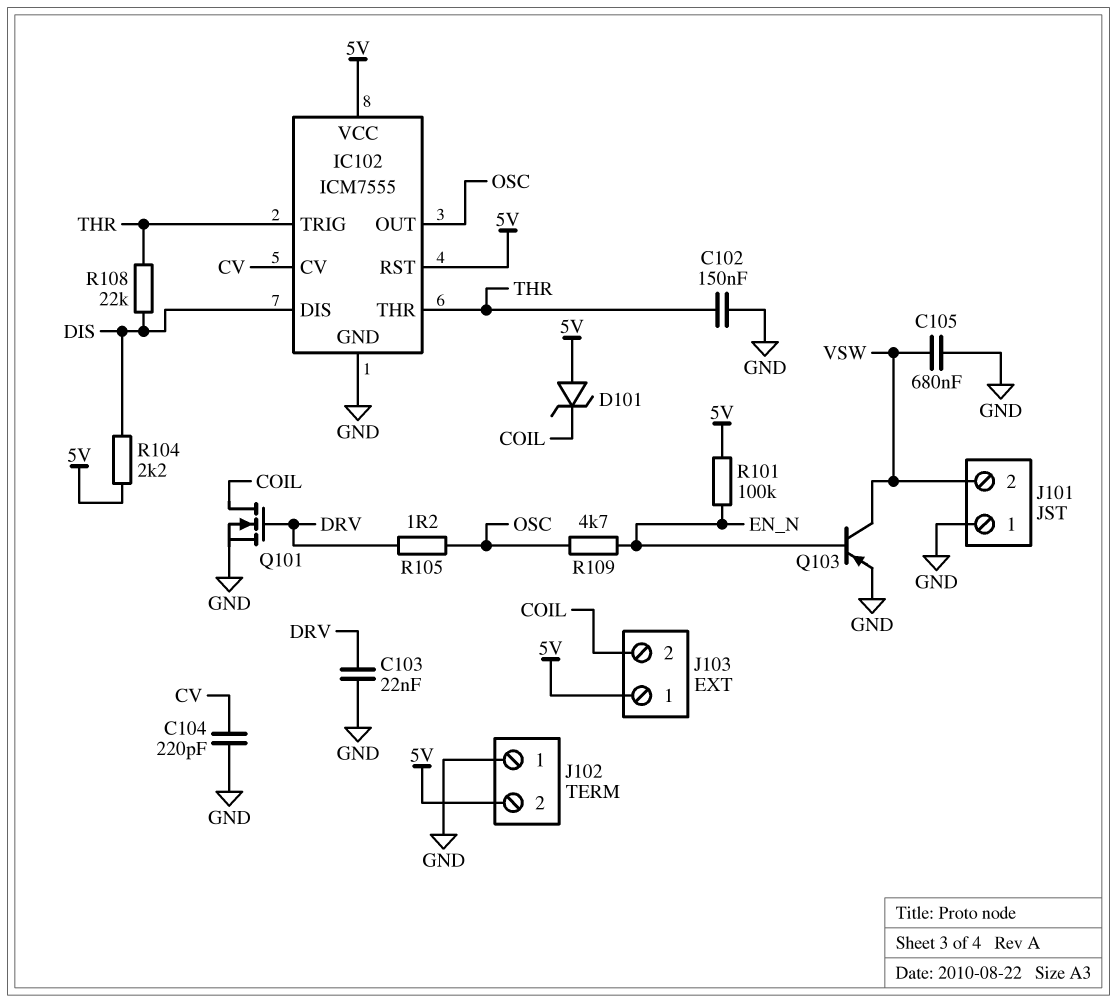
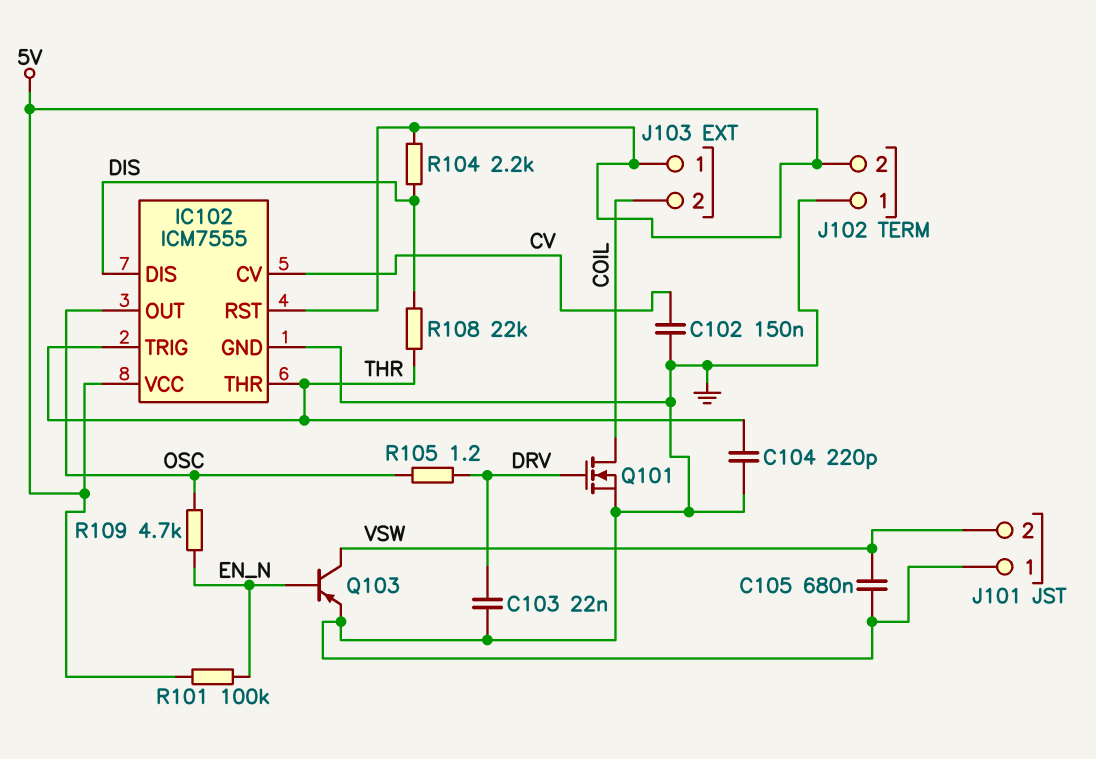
C102: 150nF (GND, THR) -> 150nF (CV, GND)
C104: 220pF (CV, GND) -> 220pF (GND, THR)
D101: zener (A 5V, K COIL) -> none

